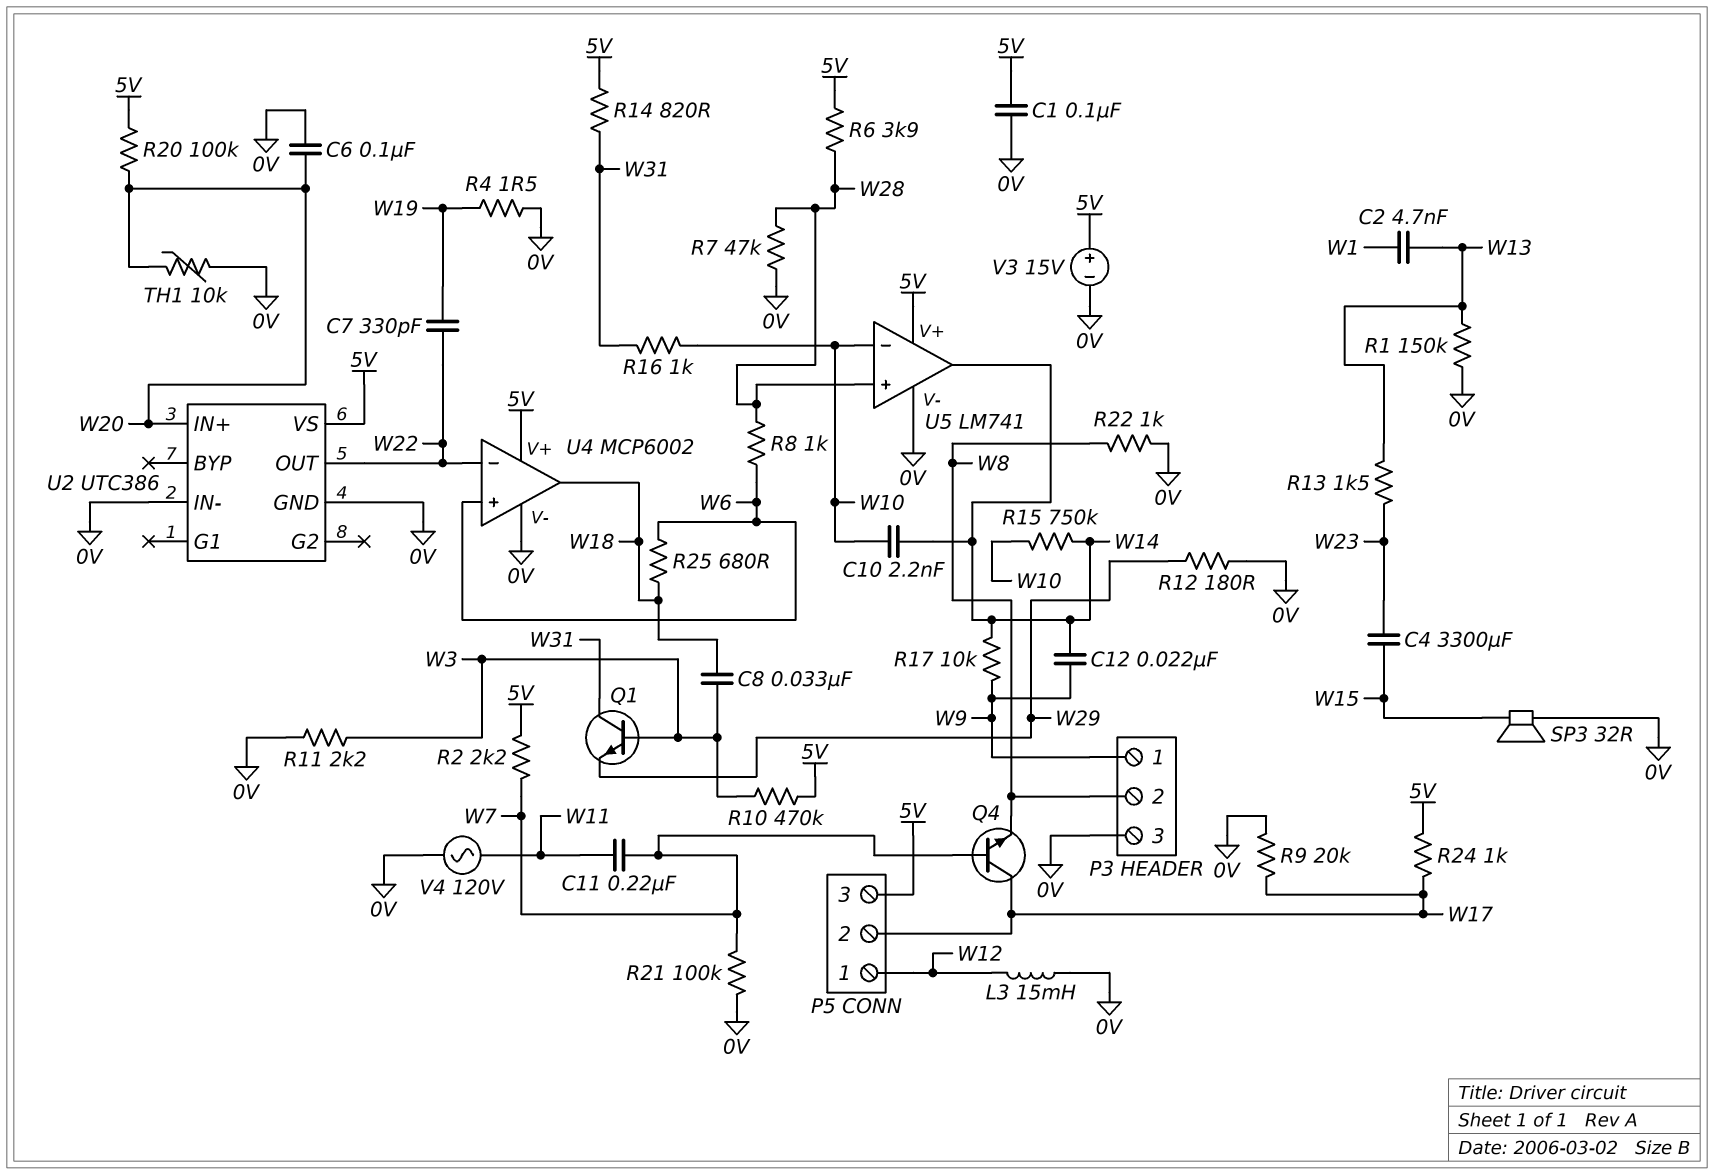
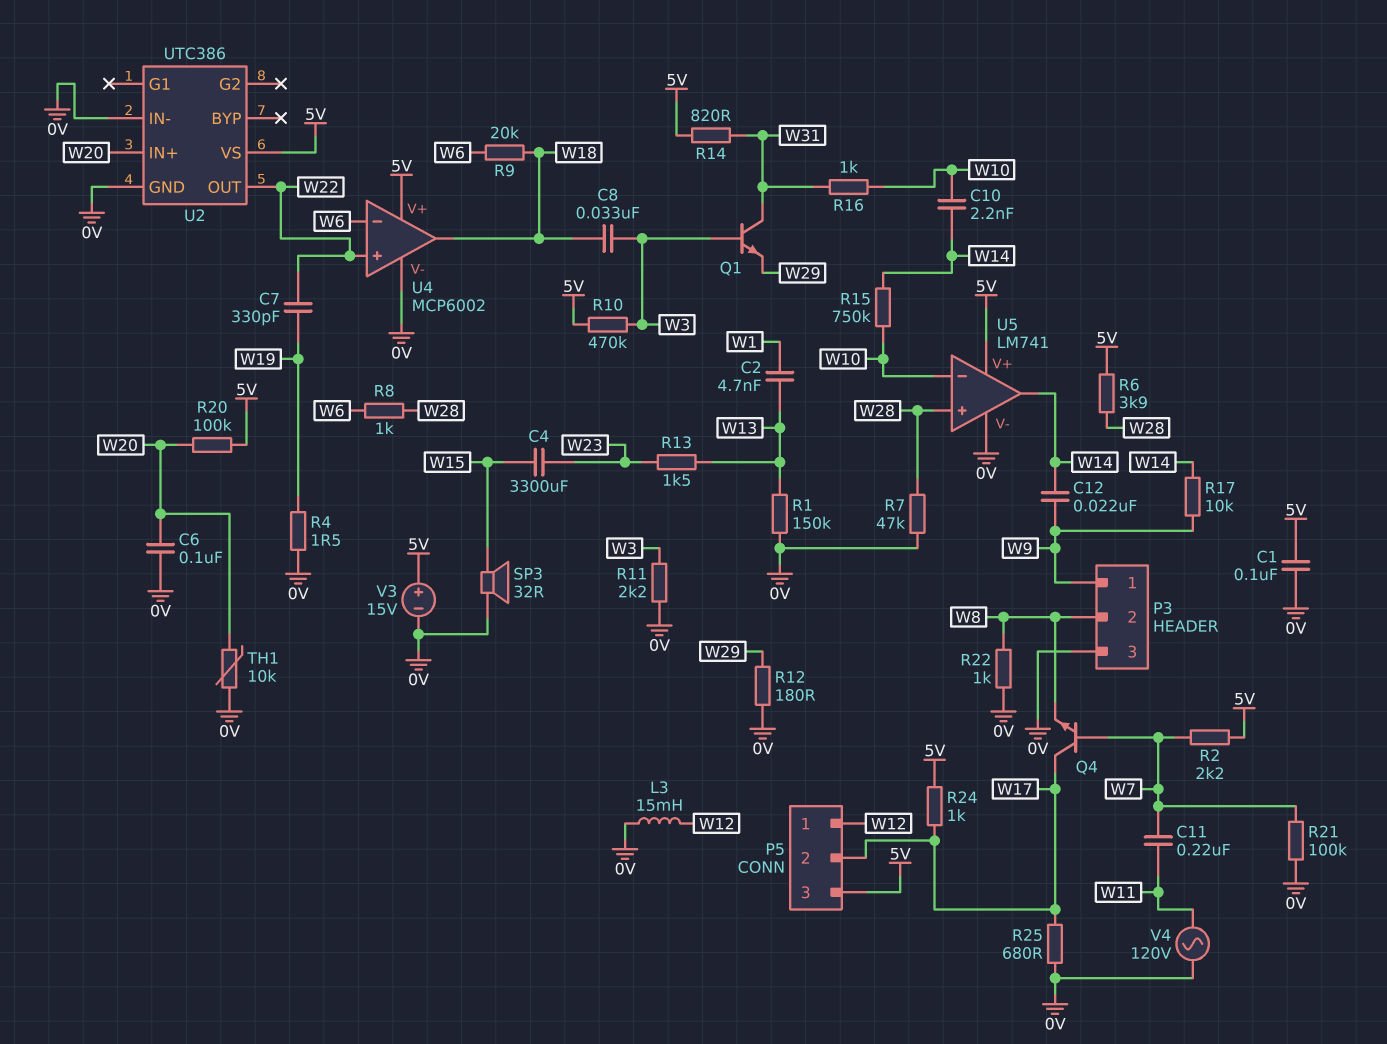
R9: 20k (0V, W17) -> 20k (W6, W18)
R25: 680 (W6, W18) -> 680 (0V, W17)
U4 pin in+: W6 -> W22
U4 pin in-: W22 -> W6

